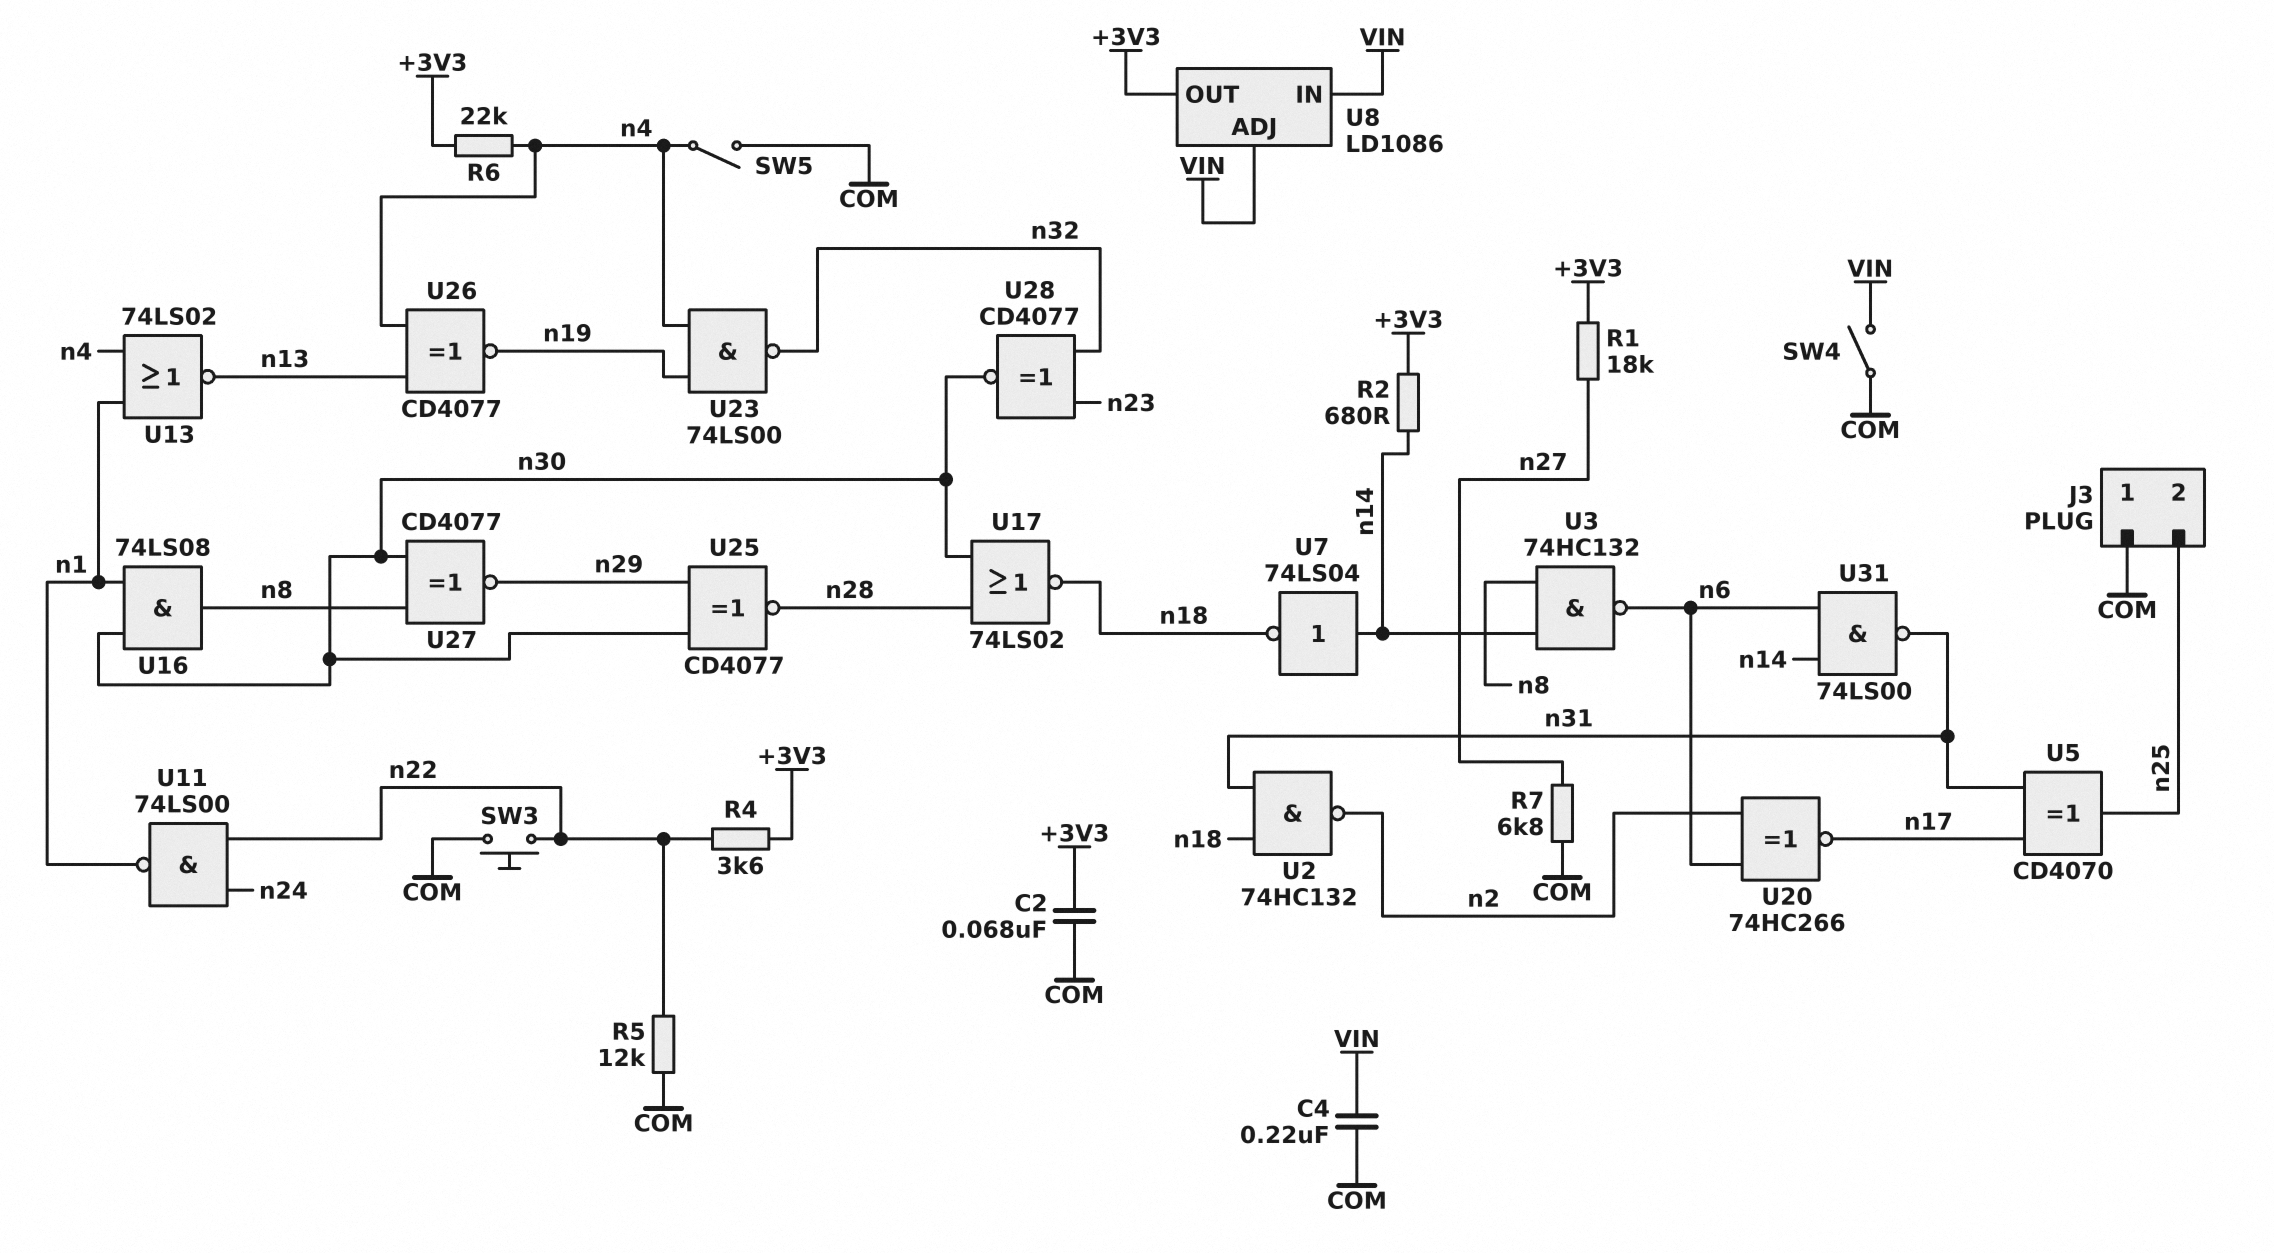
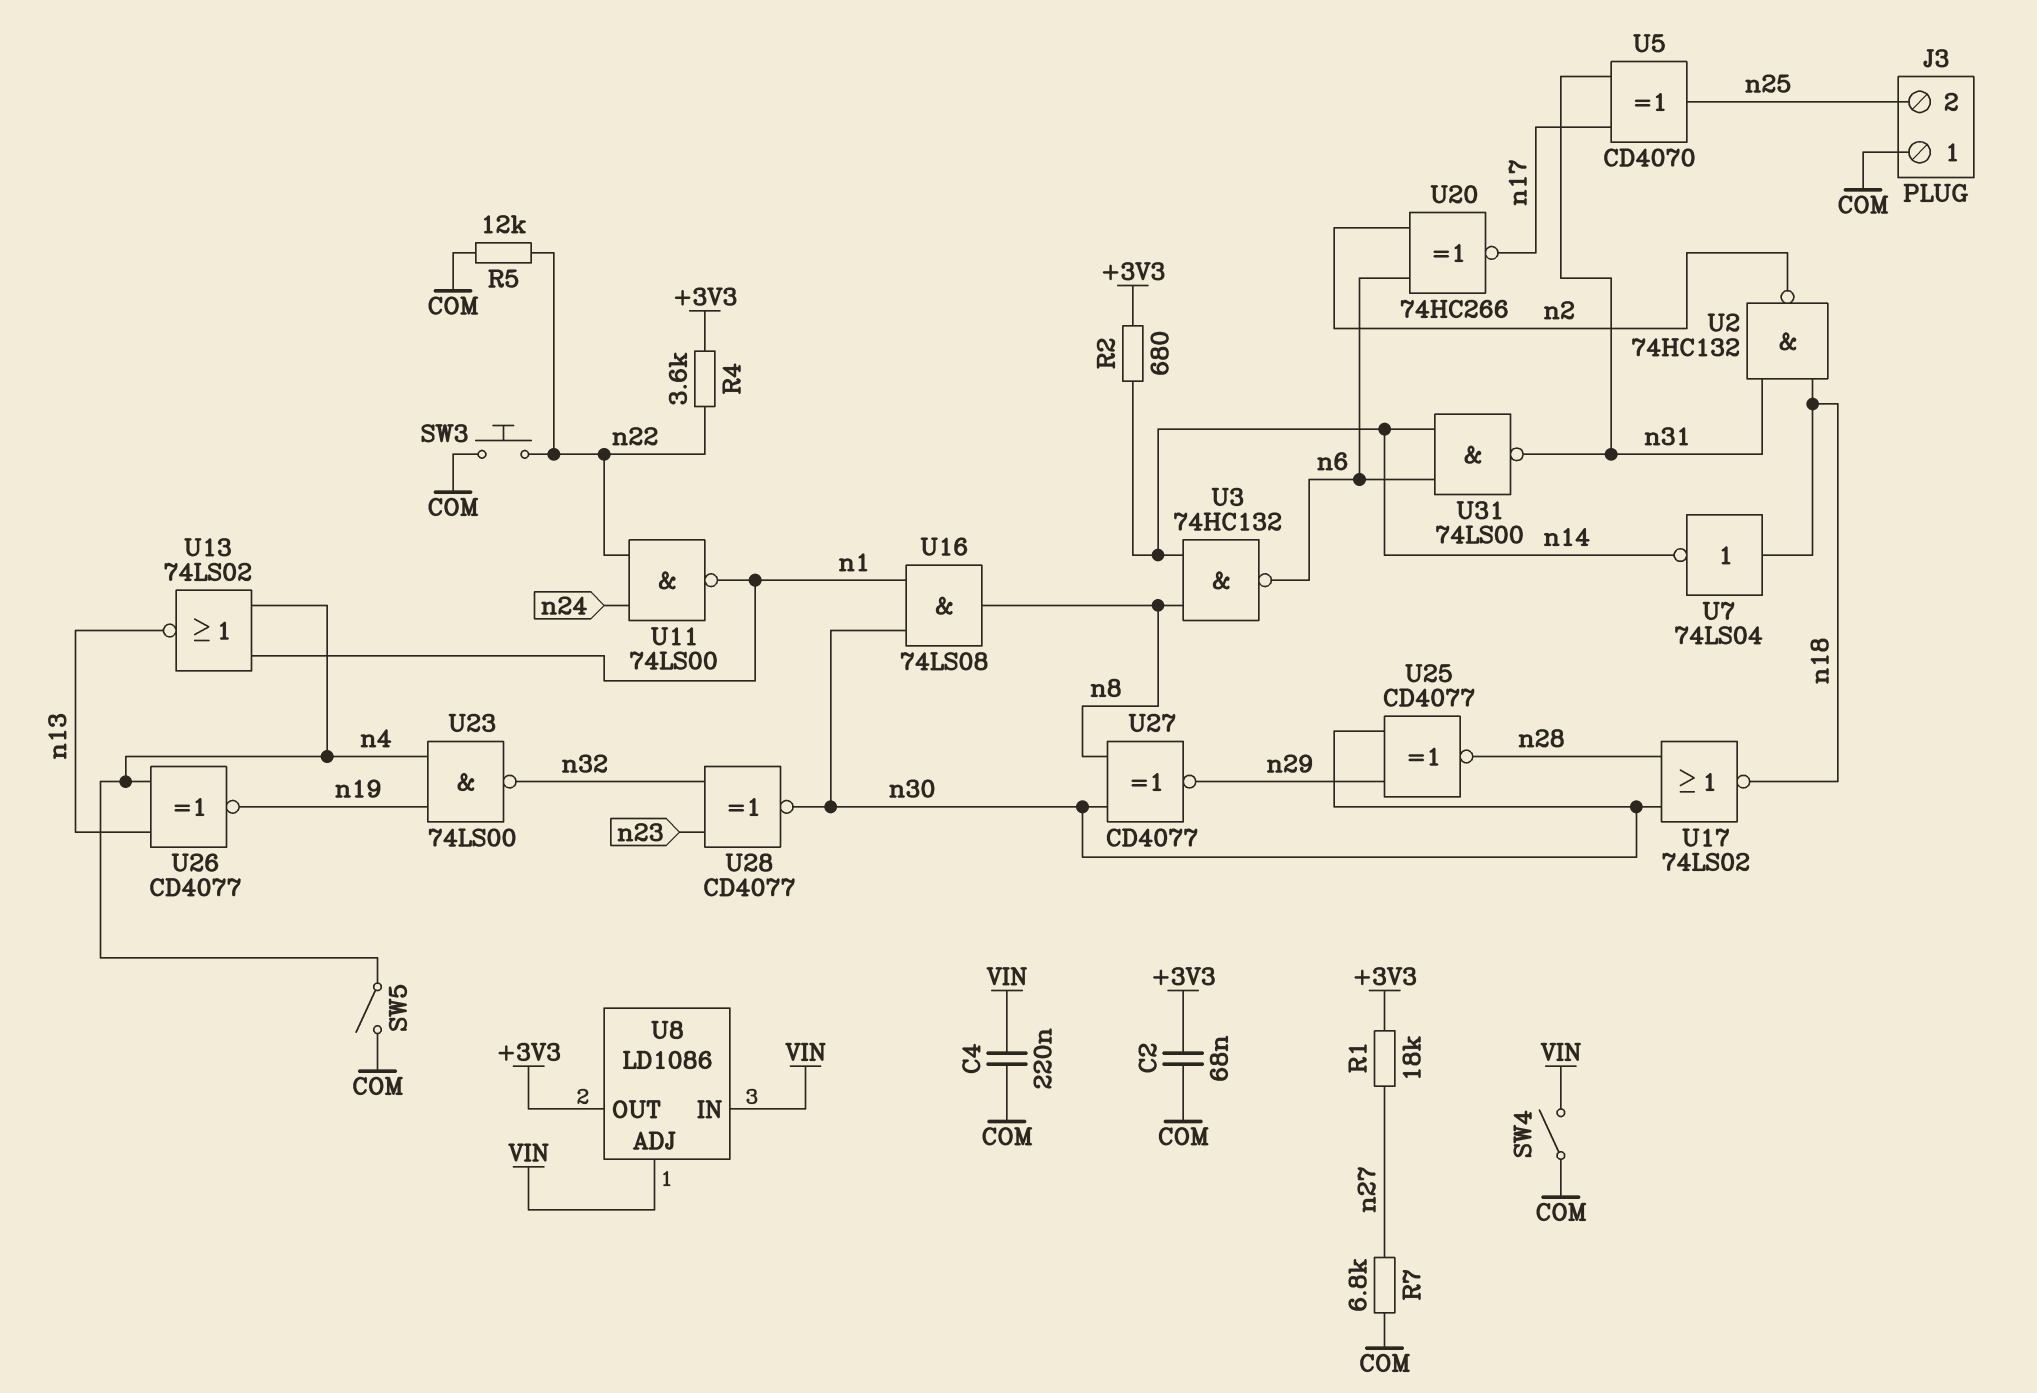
R6: 22k (+3V3, n4) -> none
U7: NOT 74LS04 (in n14, out n18) -> NOT 74LS04 (in n18, out n14)

